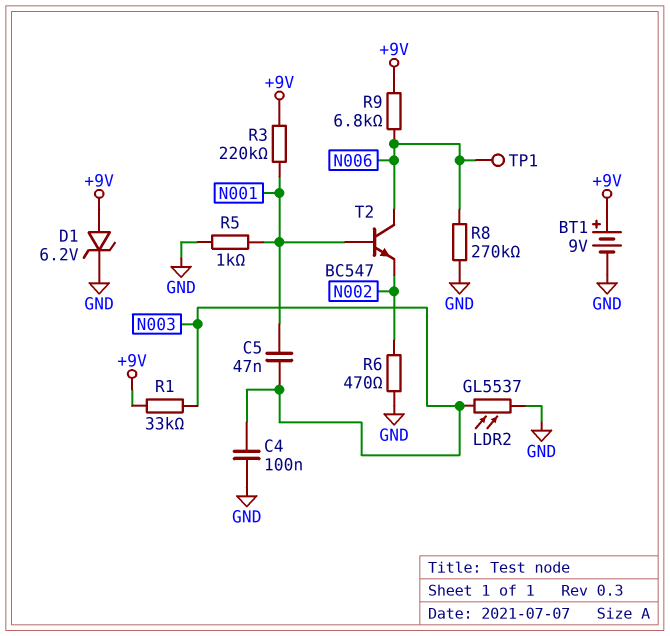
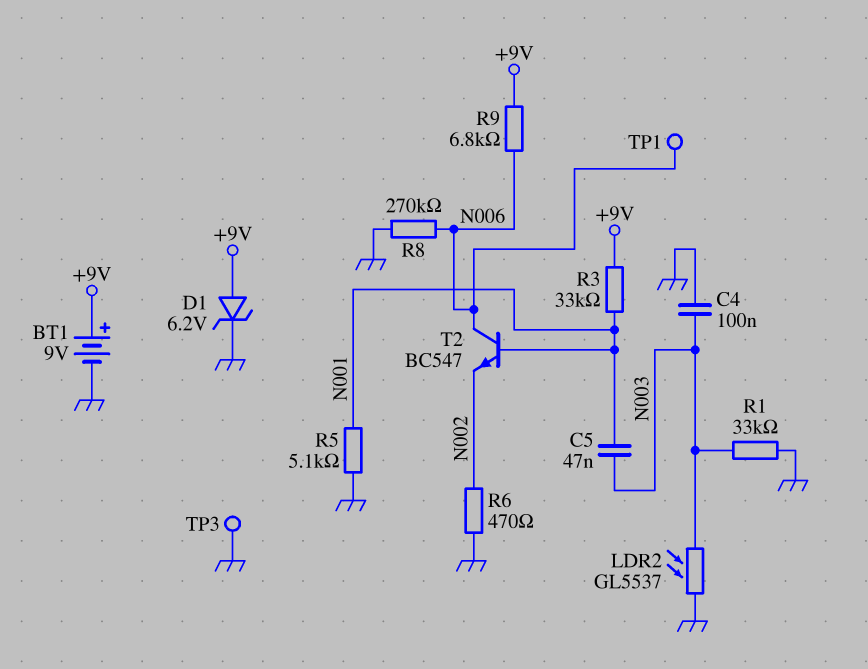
R1: 33k (+9V, N003) -> 33k (GND, N003)
R3: 220k (+9V, N001) -> 33k (+9V, N001)
R5: 1k (GND, N001) -> 5.1k (GND, N001)
TP3: none -> test point (GND)

